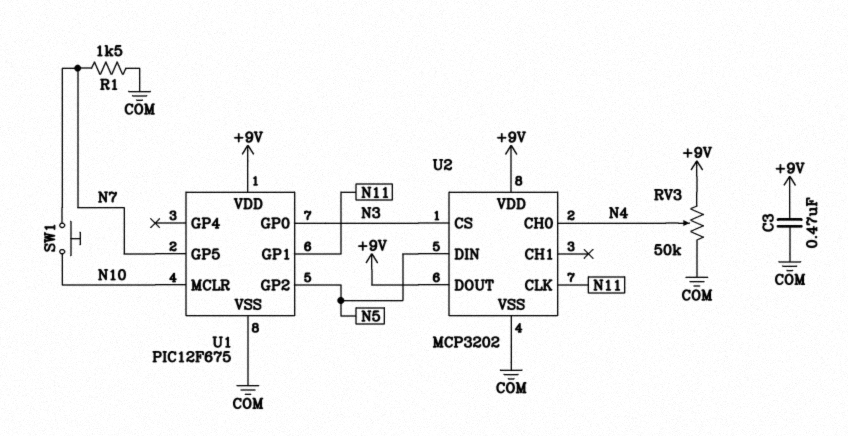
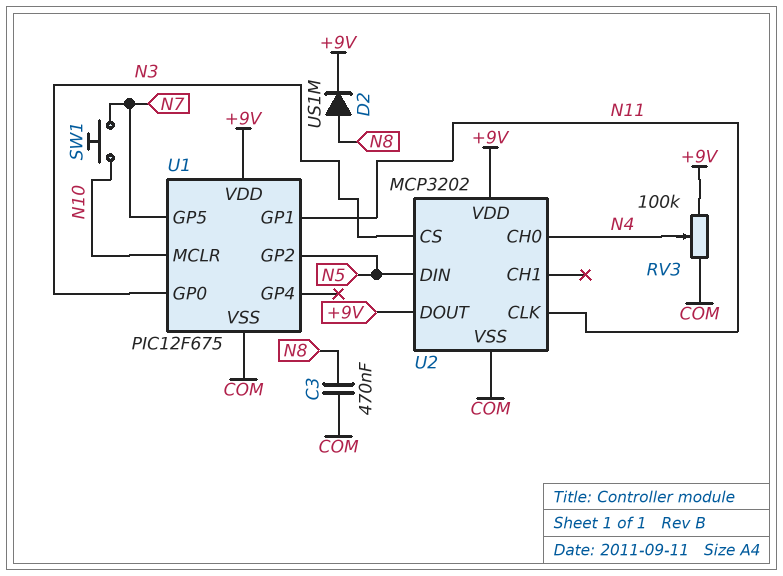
C3: 470nF (+9V, COM) -> 470nF (COM, N8)
D2: none -> diode US1M (A N8, K +9V)
R1: 1.5k (COM, N7) -> none
RV3: 50k (+9V, COM, wiper N4) -> 100k (+9V, COM, wiper N4)

